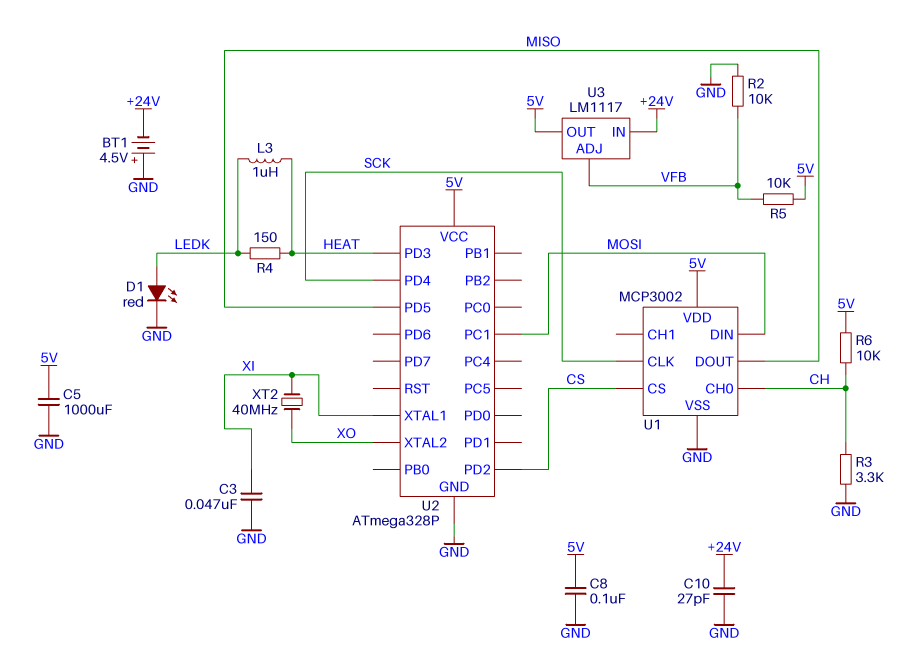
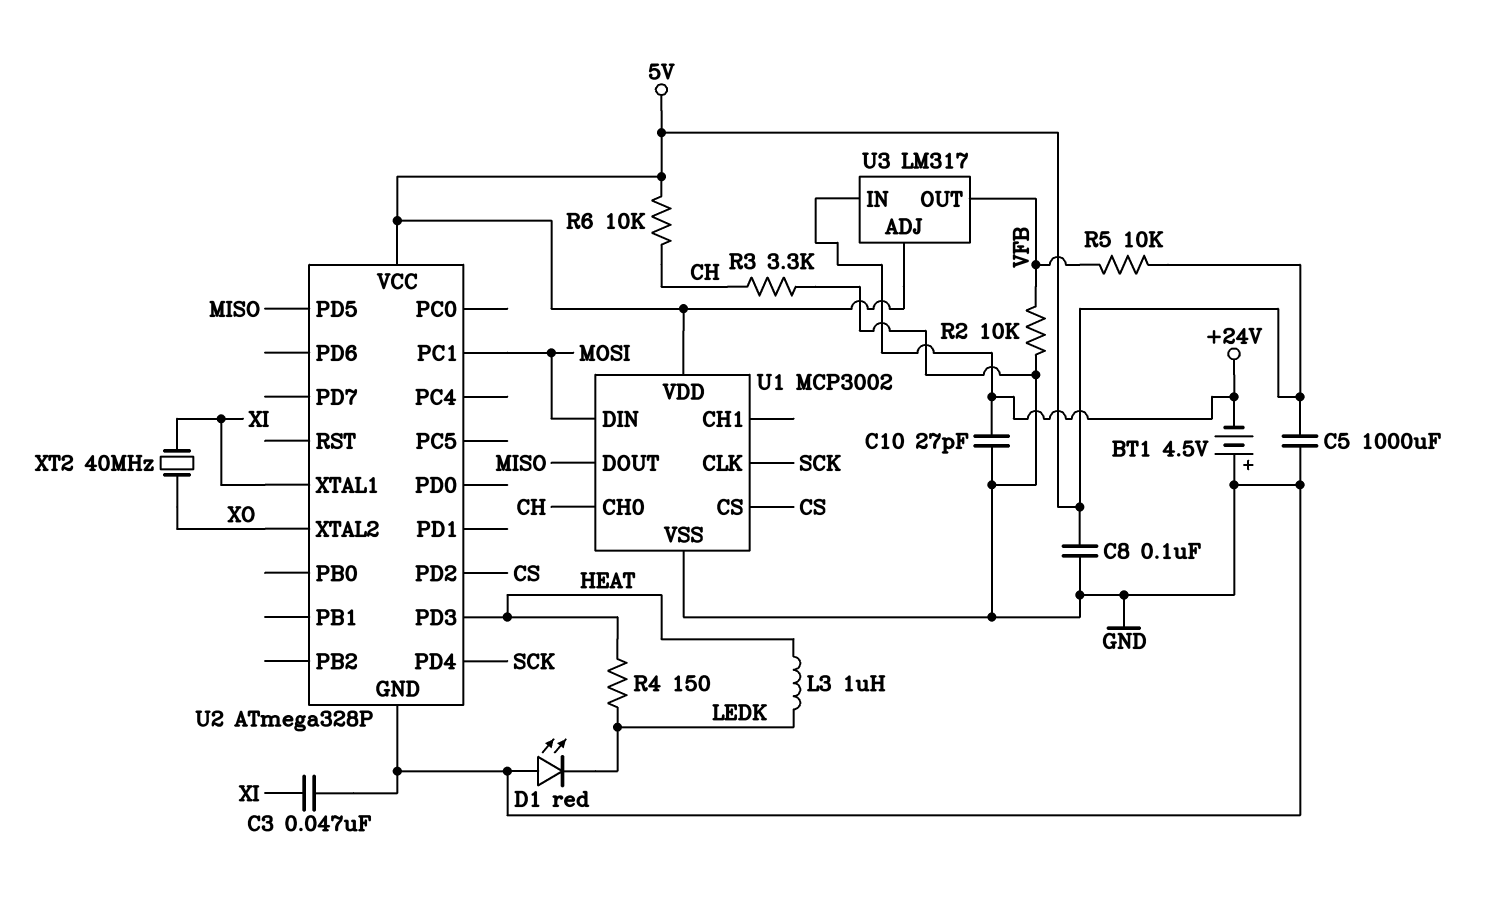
D1: LED red (A LEDK, K GND) -> LED red (A GND, K LEDK)
U3: LM1117 -> LM317
U3 pin ADJ: VFB -> 5V
U3 pin OUT: 5V -> VFB

